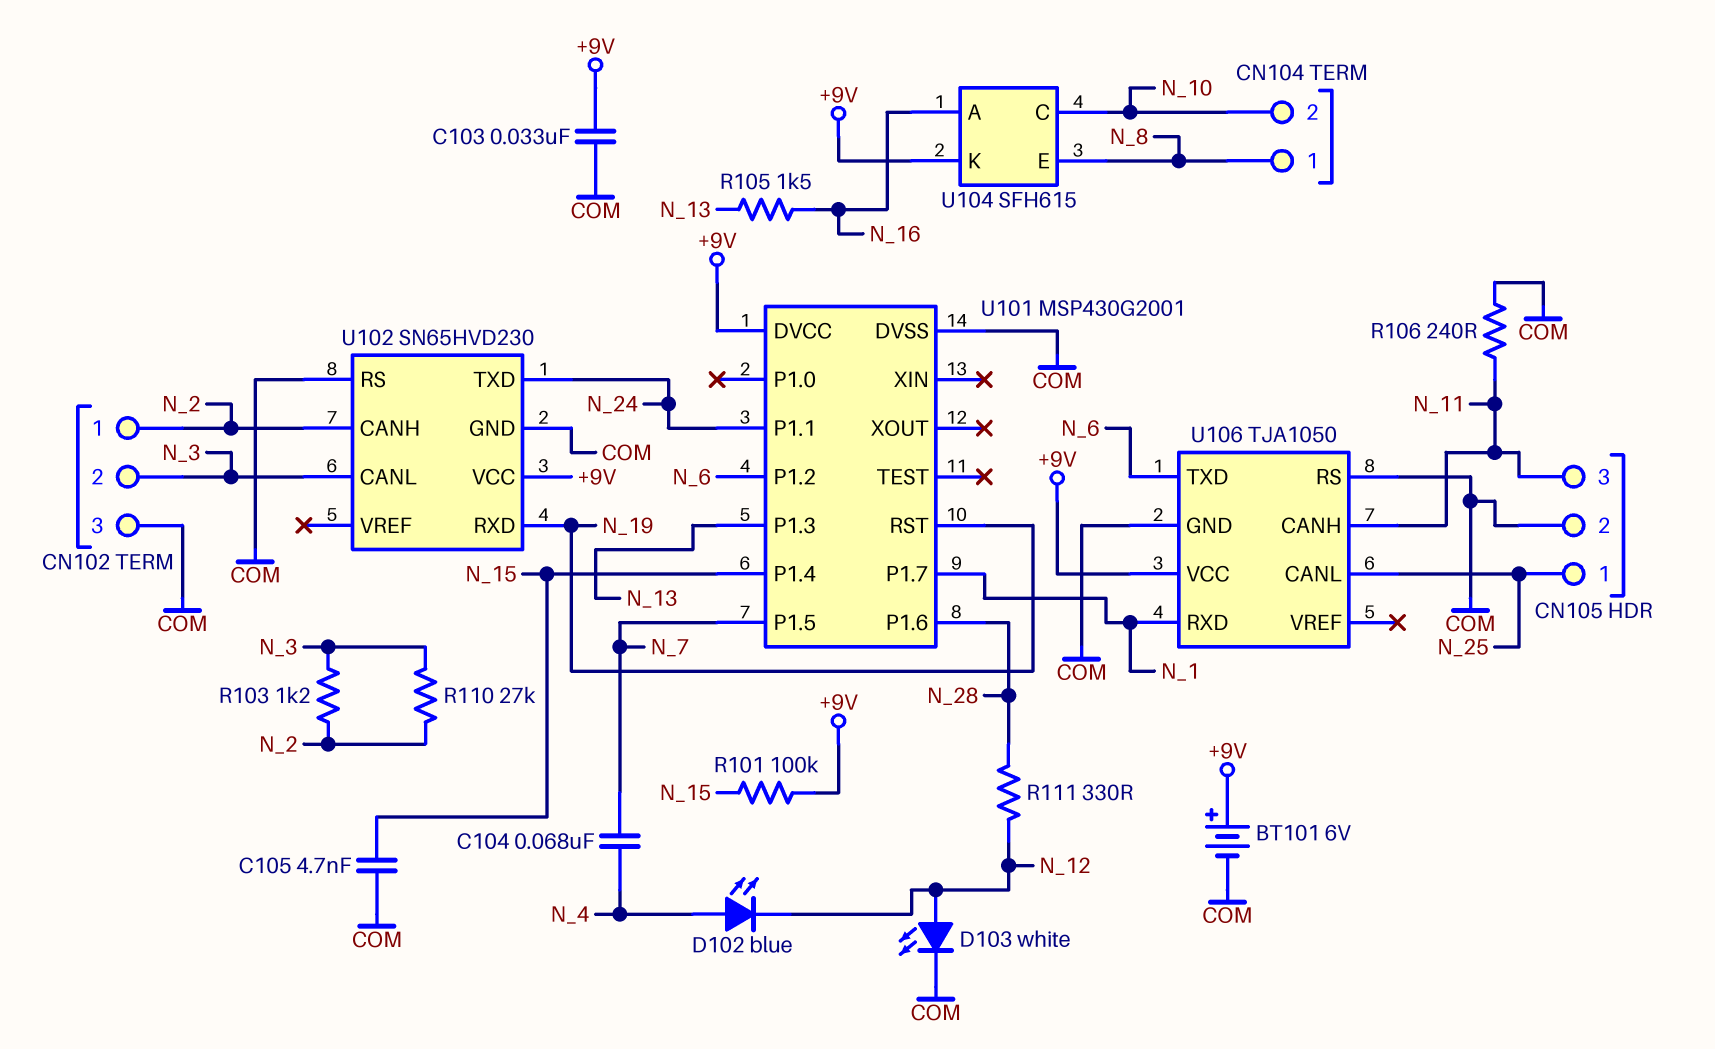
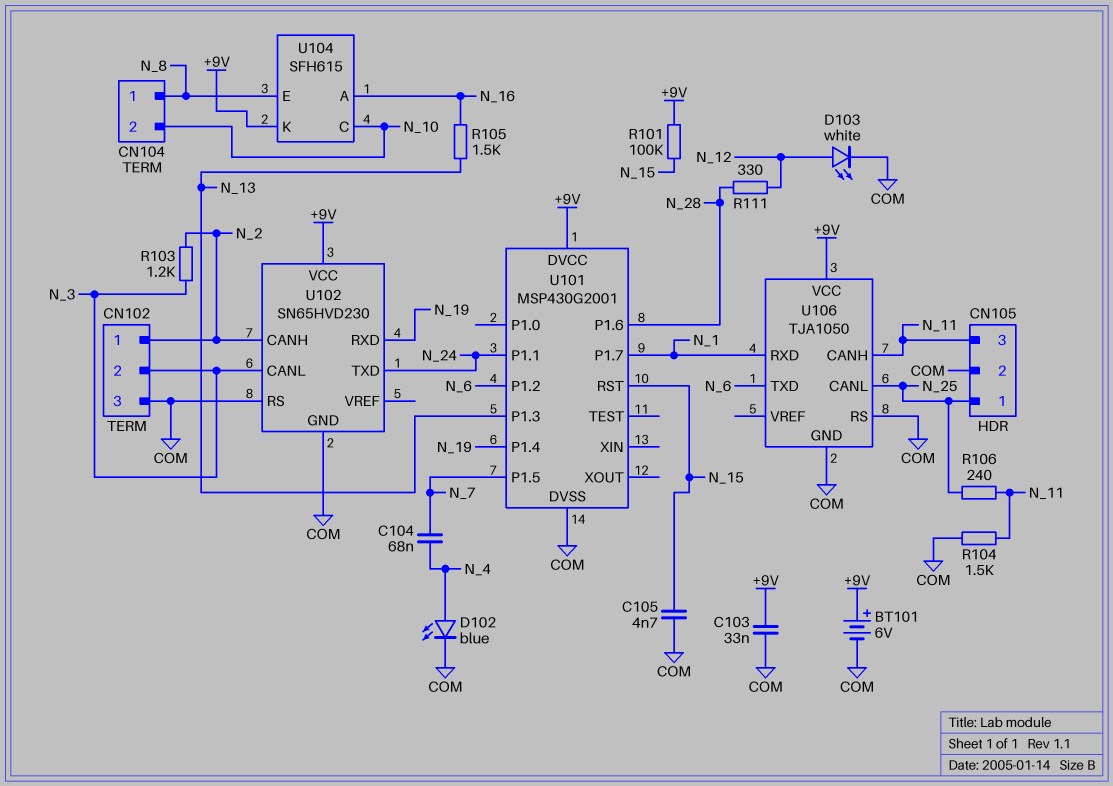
D102: LED blue (A N_4, K N_12) -> LED blue (A N_4, K COM)
R104: none -> 1.5k (COM, N_11)
R106: 240 (COM, N_11) -> 240 (N_11, N_25)
R110: 27k (N_2, N_3) -> none
U101 pin P1.4: N_15 -> N_19
U101 pin RST: N_19 -> N_15

